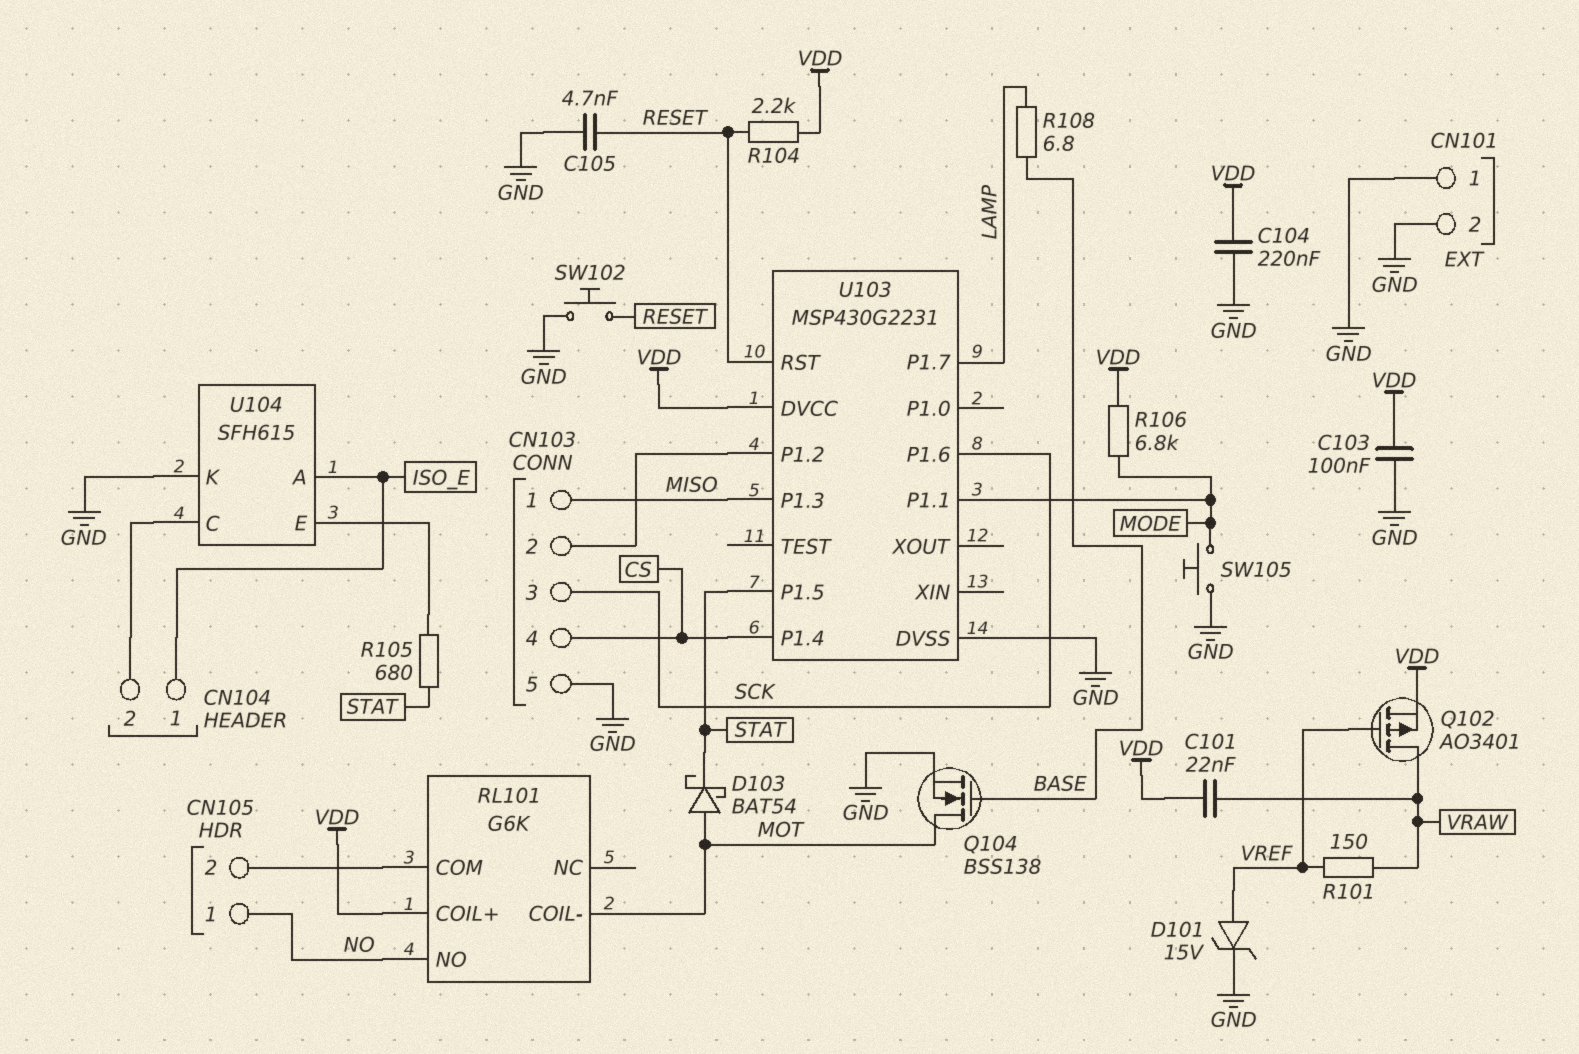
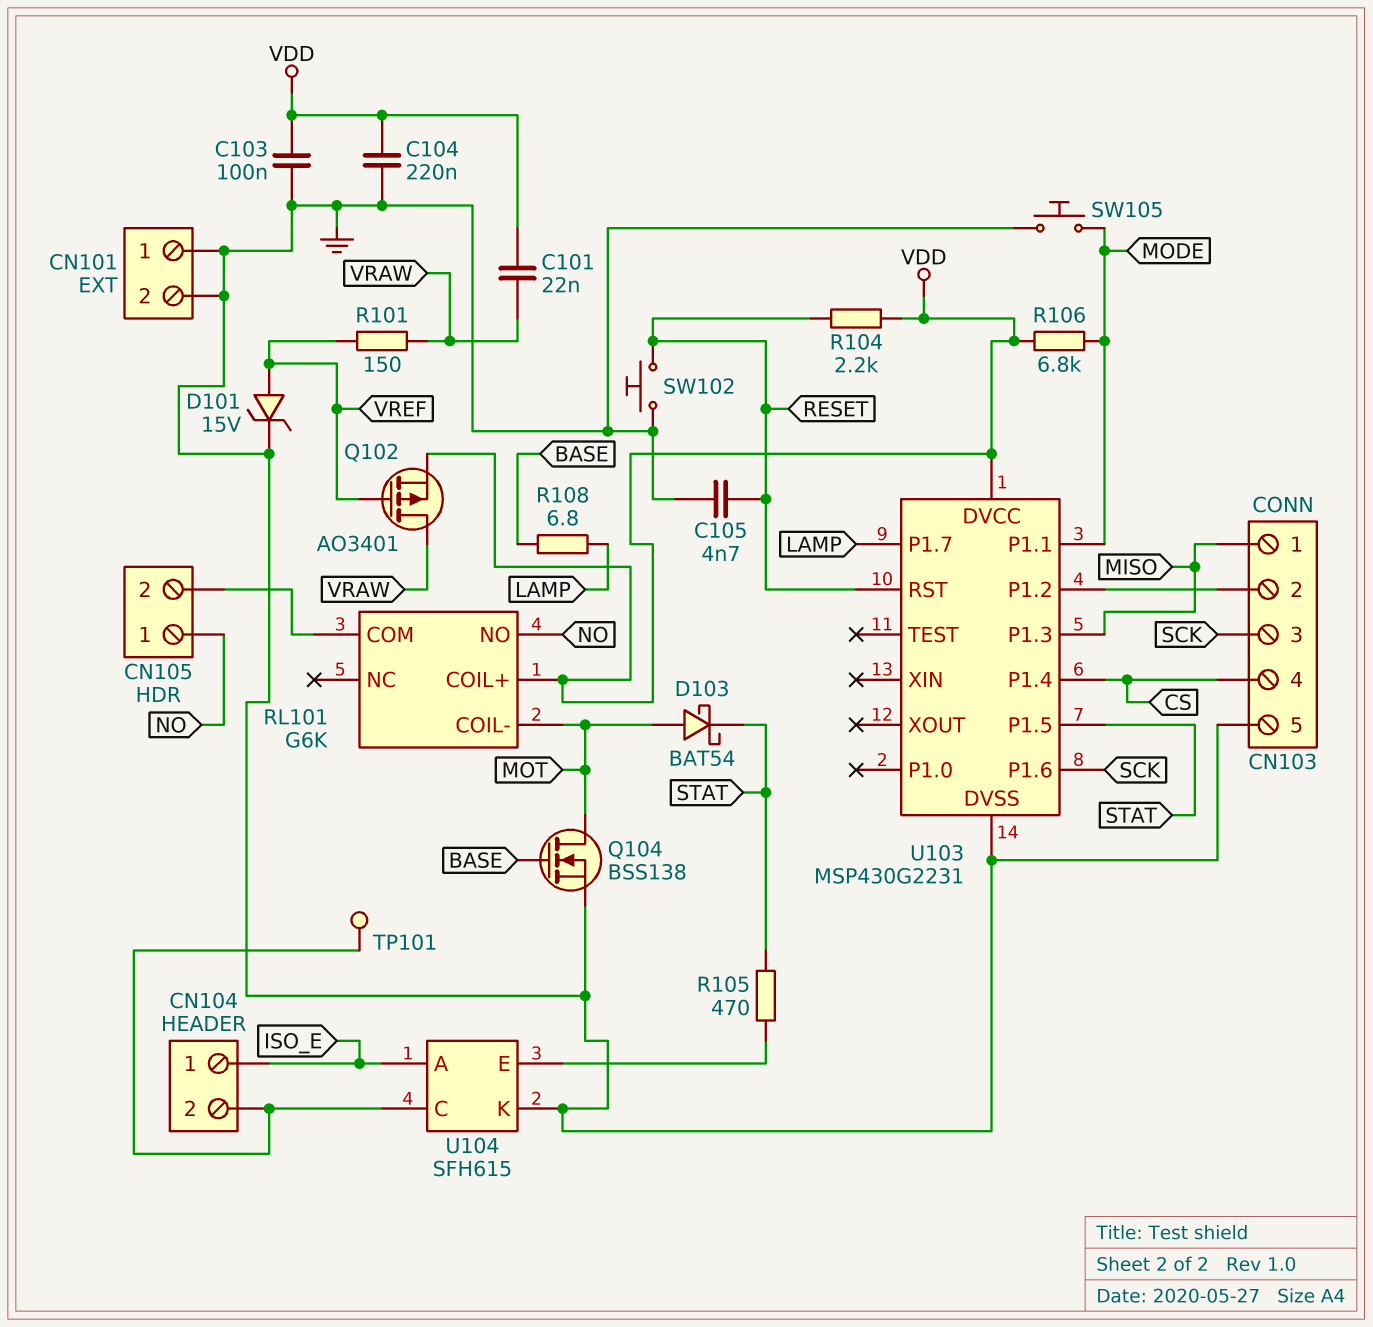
R105: 680 (STAT, U104/E) -> 470 (STAT, U104/E)
TP101: none -> test point (CN104/2)

